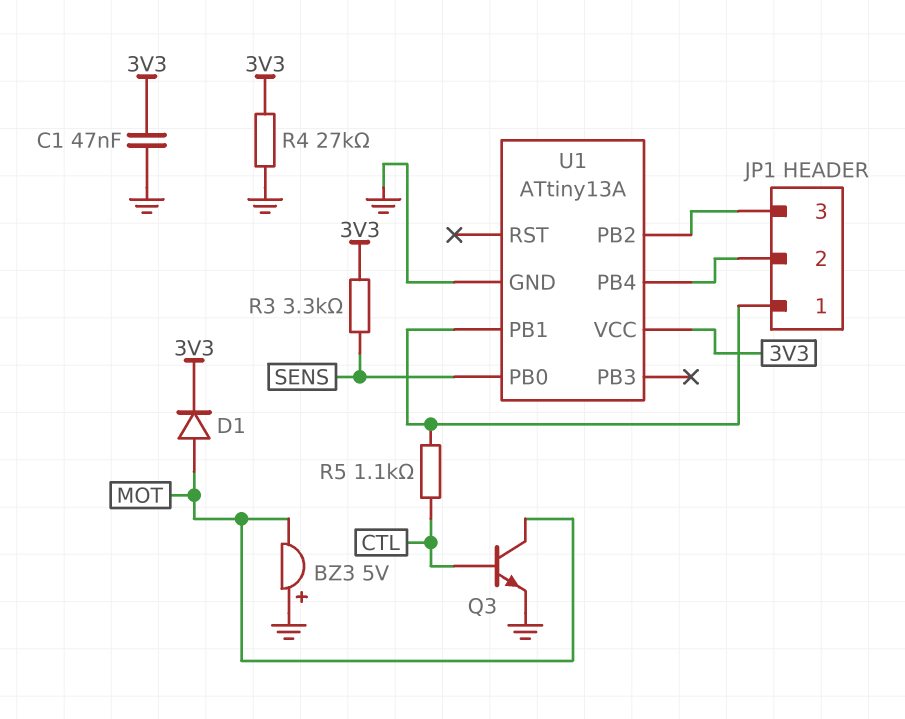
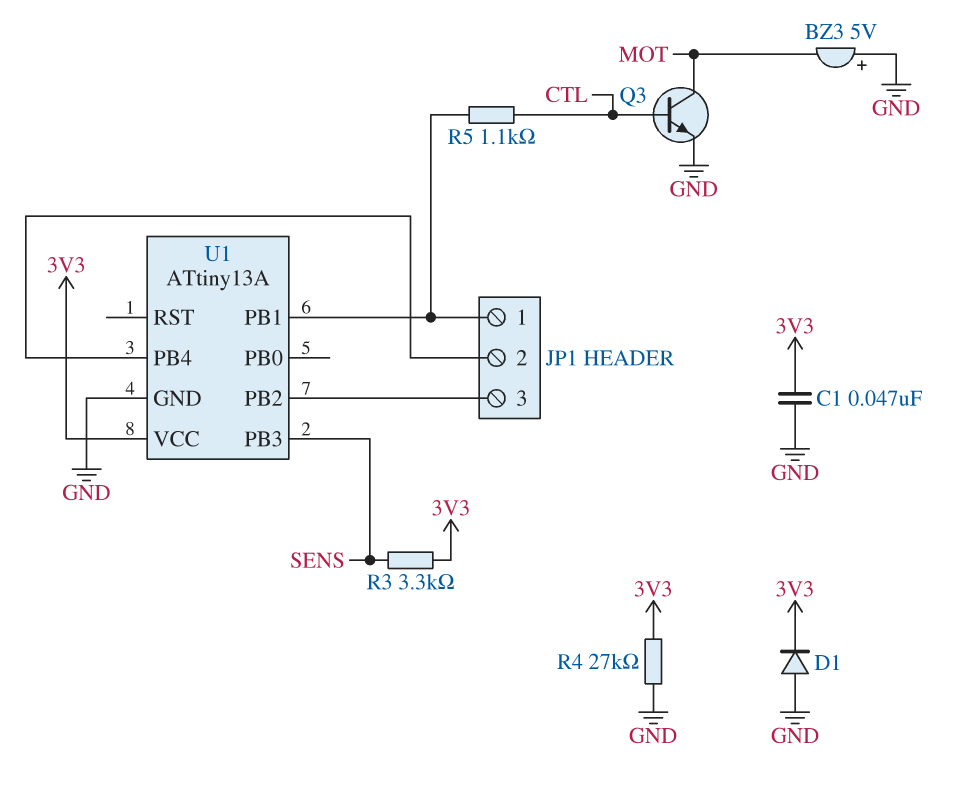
D1: diode (A MOT, K 3V3) -> diode (A GND, K 3V3)
U1 pin PB0: SENS -> none
U1 pin PB3: none -> SENS

